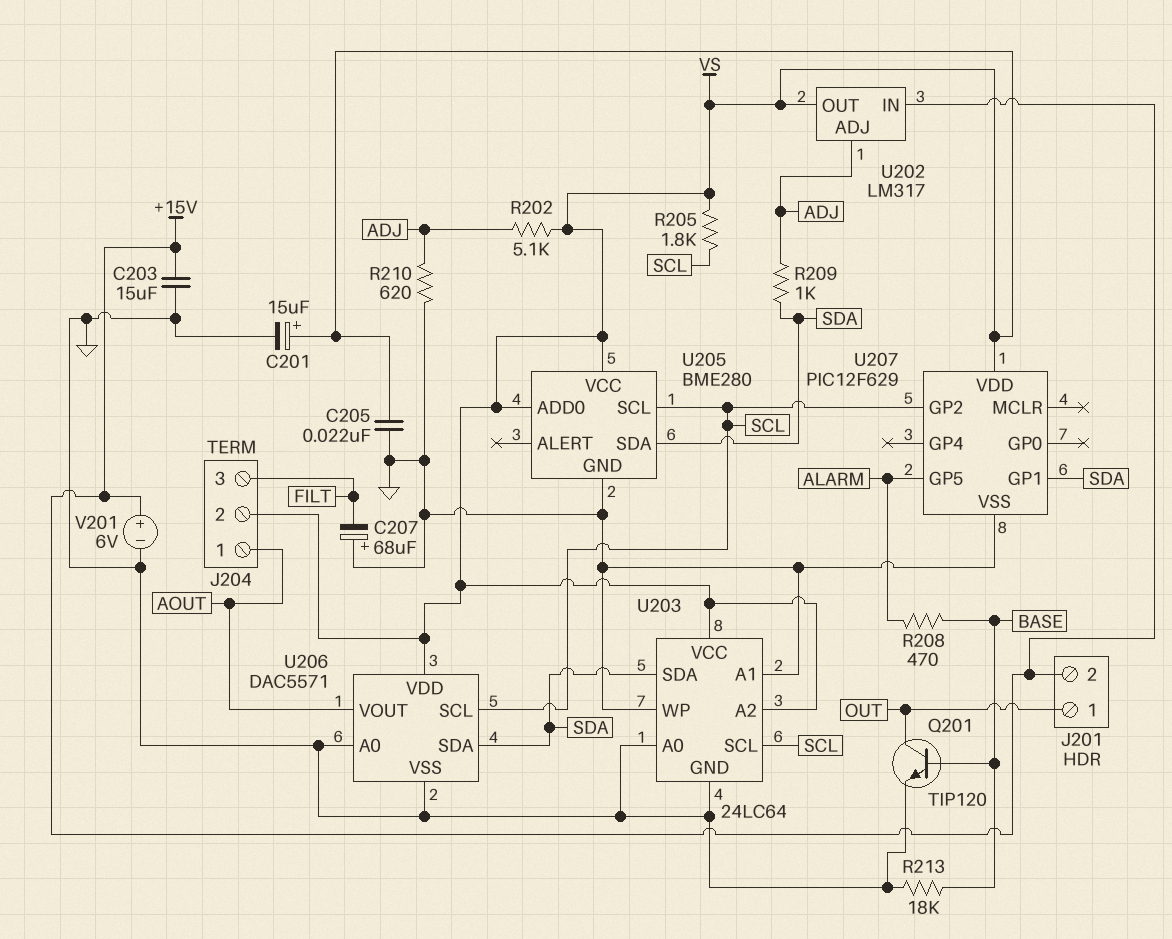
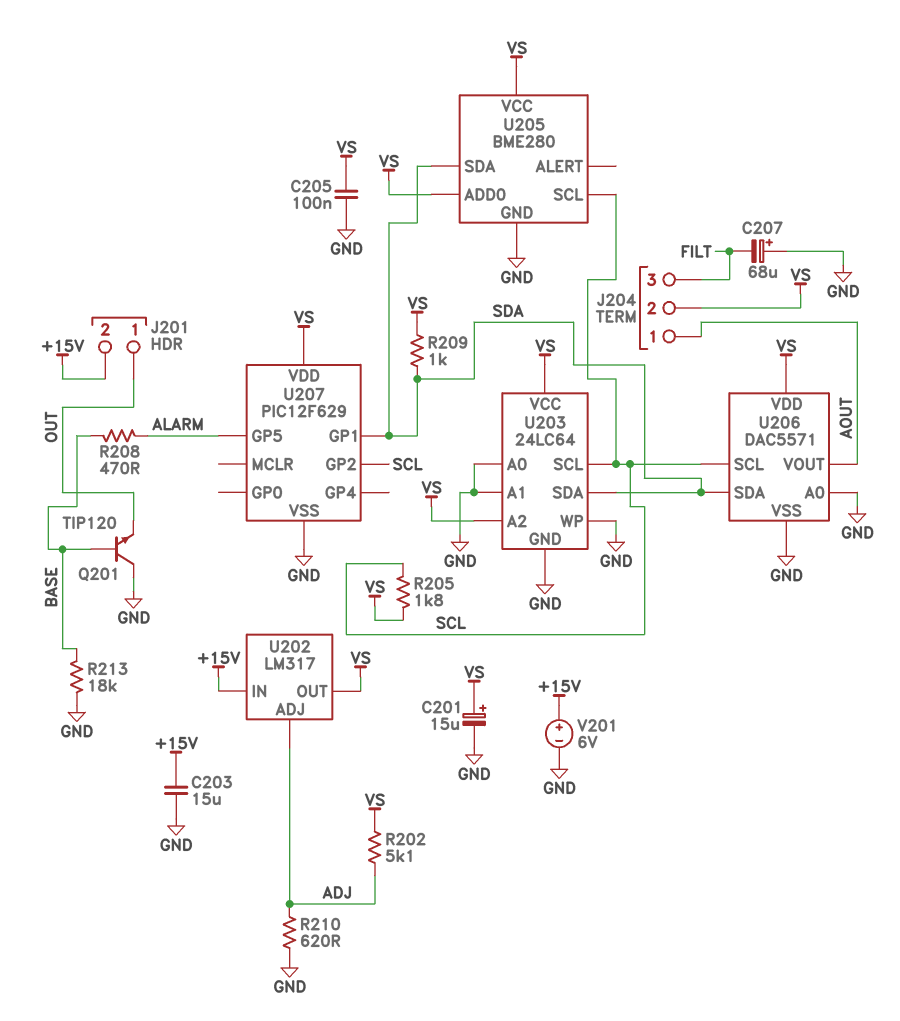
C205: 22nF (GND, VS) -> 100nF (GND, VS)
Q201: NPN TIP120 (B BASE, C OUT, E GND) -> NPN TIP120 (B BASE, C GND, E OUT)
R209: 1k (ADJ, SDA) -> 1k (SDA, VS)

